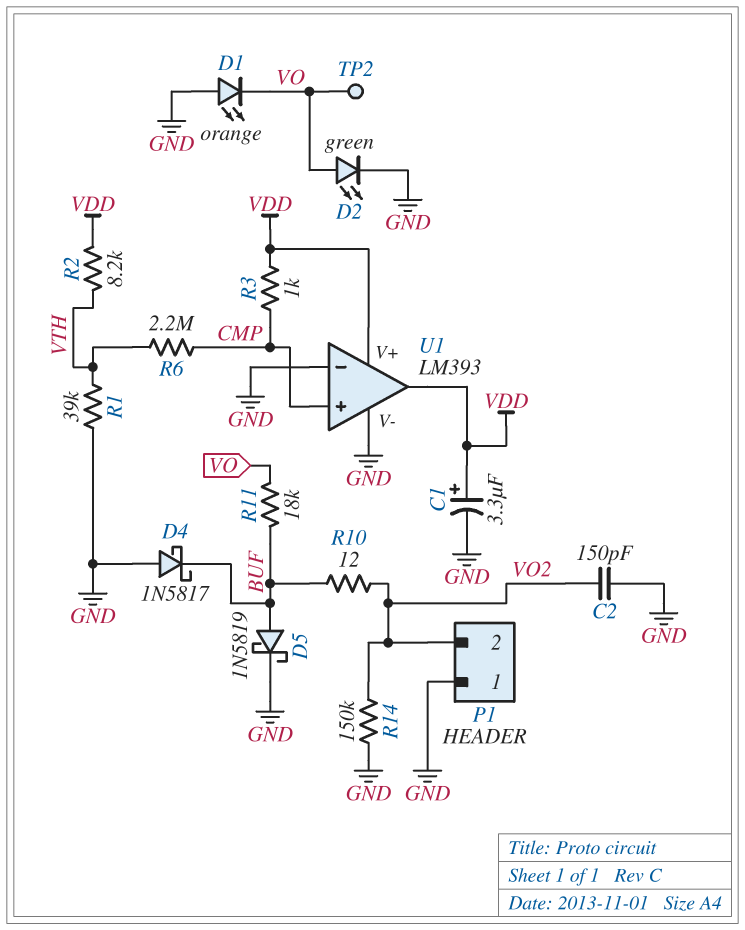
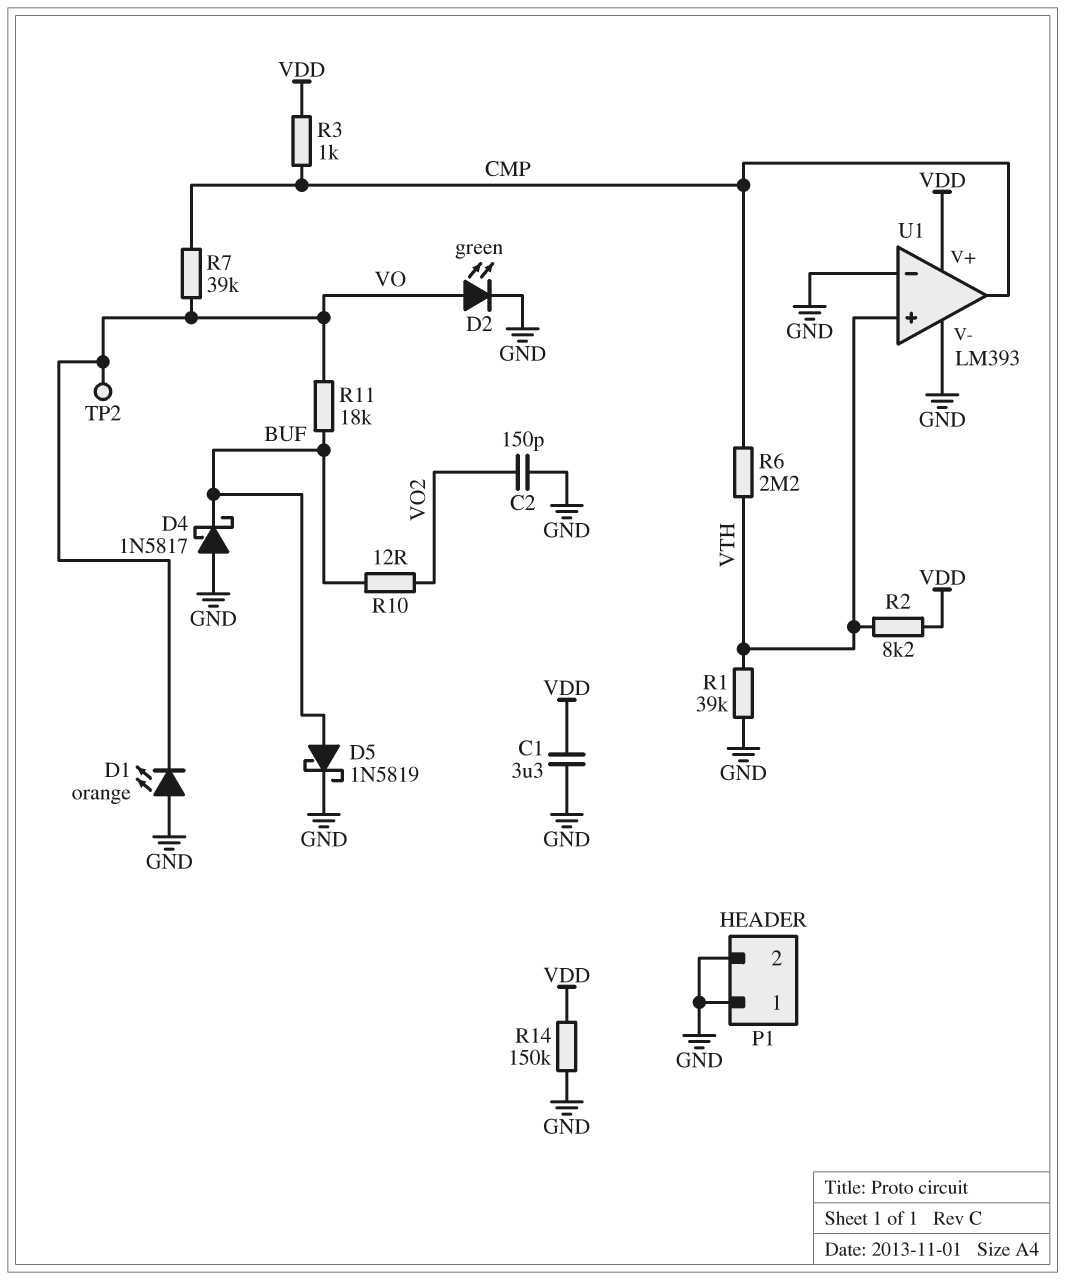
C1: 3.3uF (plus VDD, minus GND) -> 3.3uF (GND, VDD)
P1 pin 2: VO2 -> GND
R7: none -> 39k (CMP, VO)
R14: 150k (GND, VO2) -> 150k (GND, VDD)
U1 pin in+: CMP -> VTH
U1 pin out: VDD -> CMP

